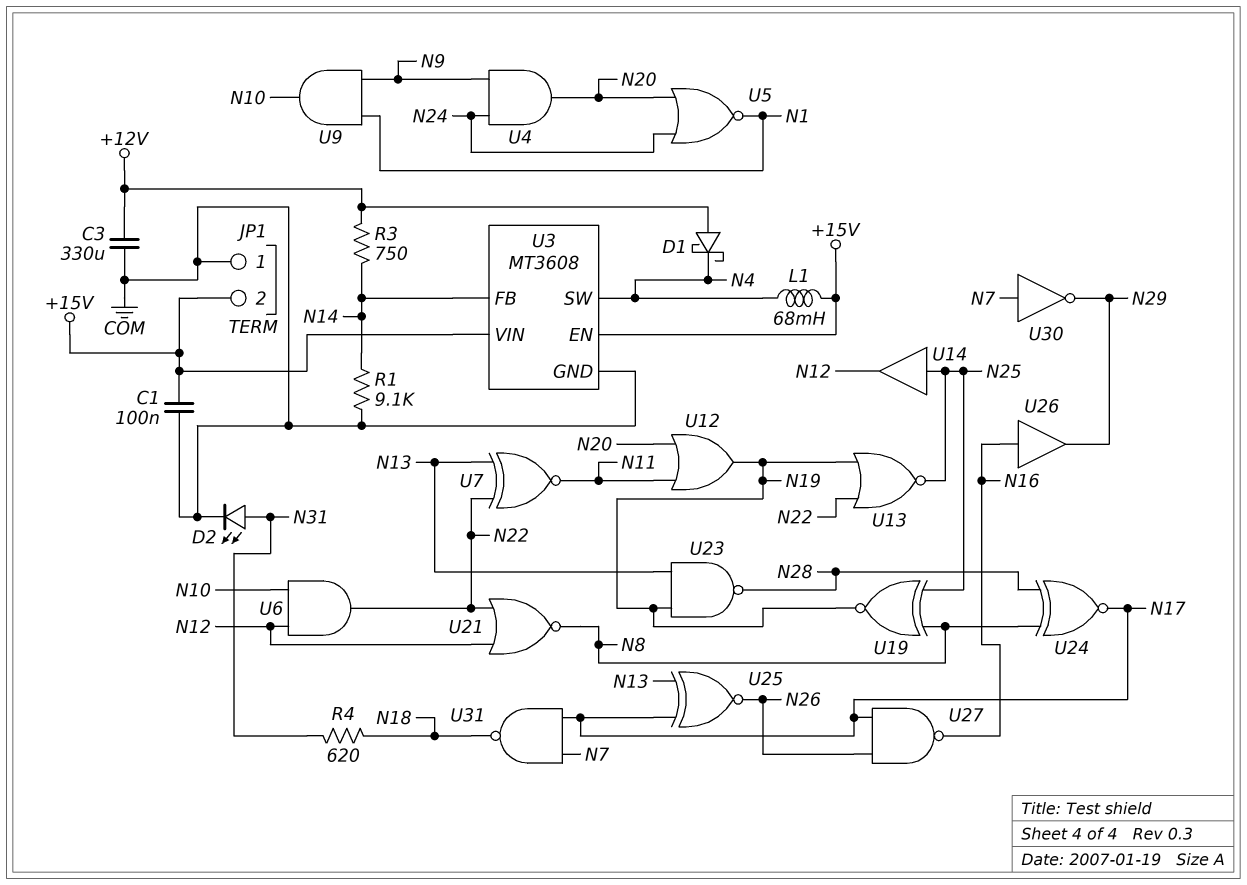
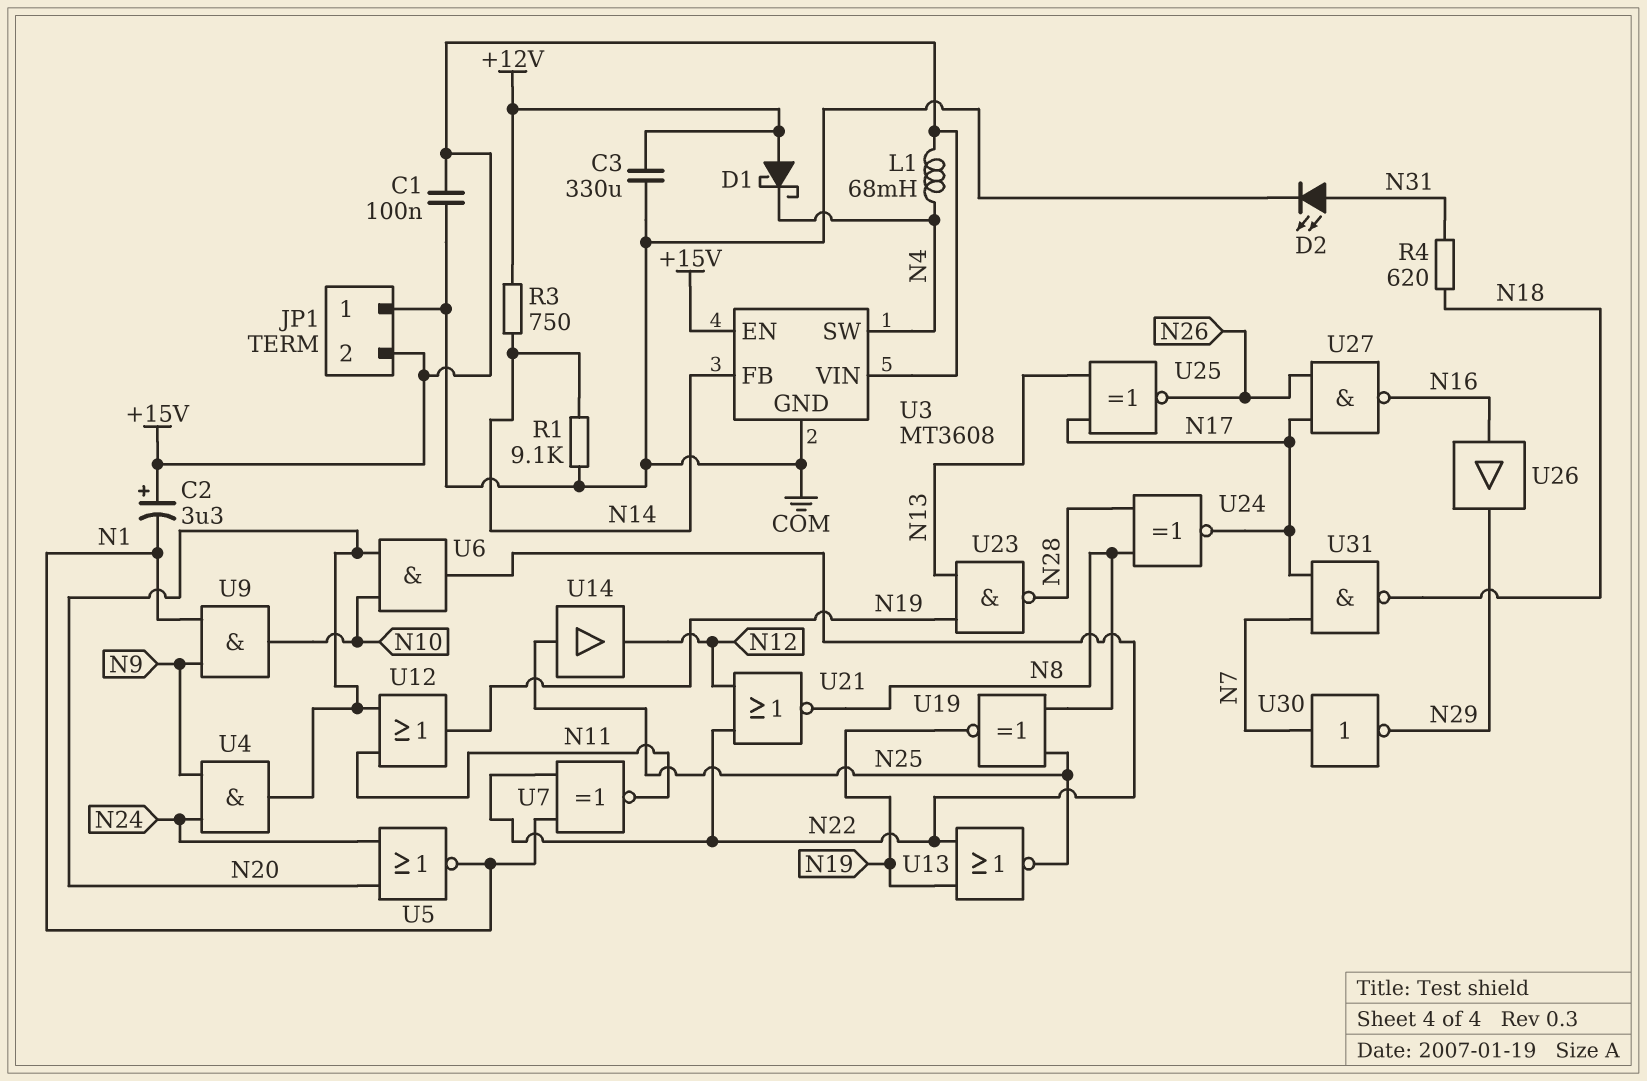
C2: none -> 3.3uF (plus +15V, minus N1)
U6: AND (in N10, in N12, out N22) -> AND (in N10, in N20, out N22)
U7: XNOR (in N13, in N22, out N11) -> XNOR (in N1, in N22, out N11)

